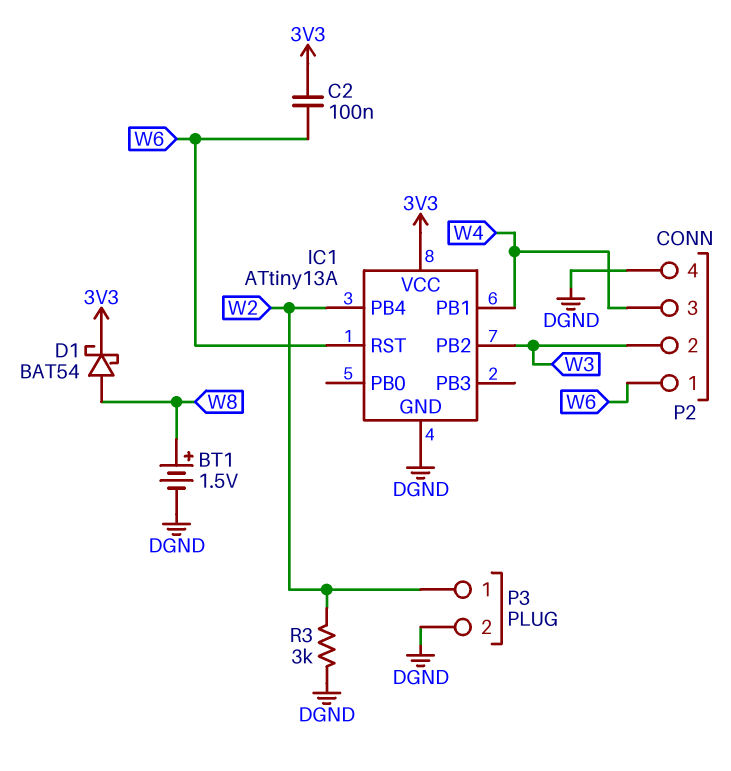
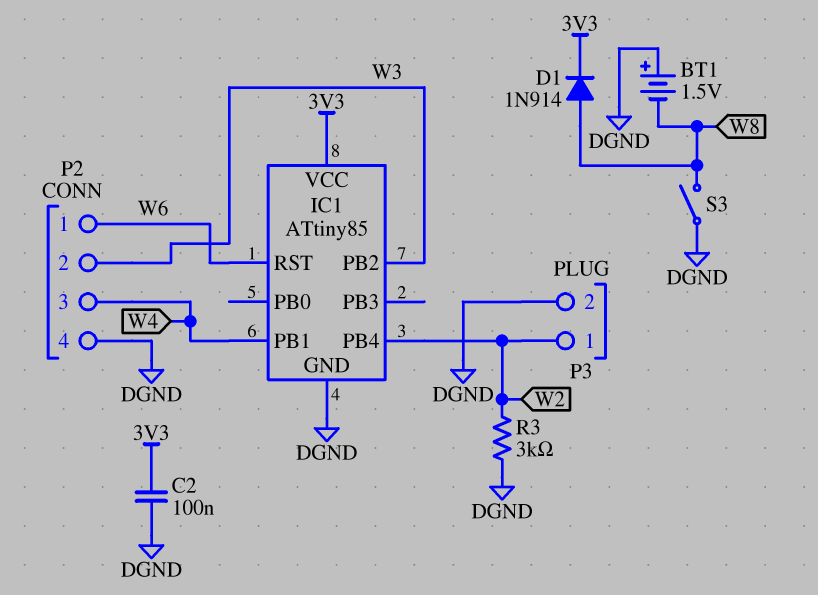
BT1: 1.5V (plus W8, minus DGND) -> 1.5V (plus DGND, minus W8)
C2: 100nF (3V3, W6) -> 100nF (3V3, DGND)
D1: schottky BAT54 (A W8, K 3V3) -> diode 1N914 (A W8, K 3V3)
IC1: ATtiny13A -> ATtiny85
S3: none -> switch (DGND, W8)

